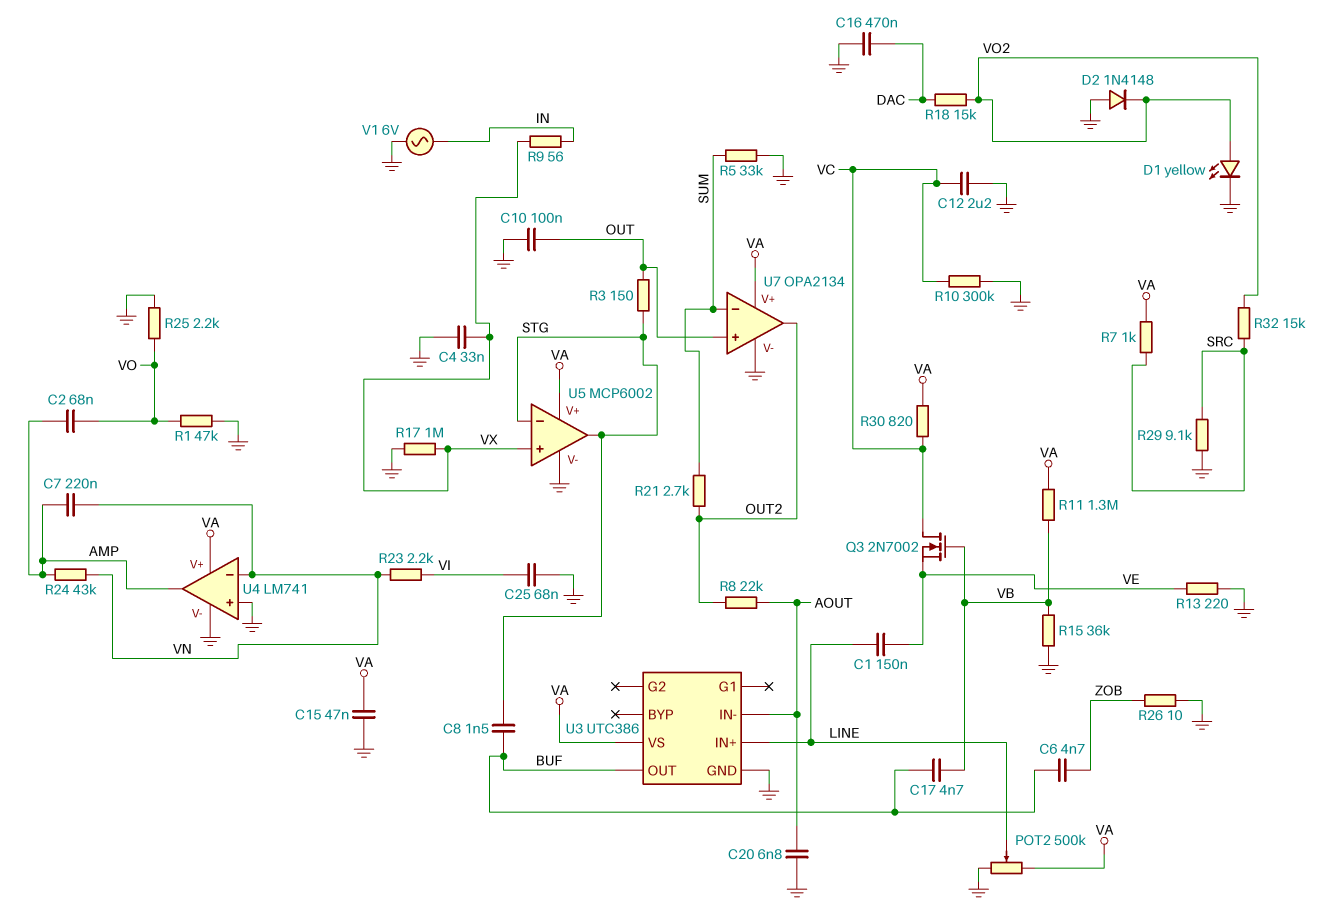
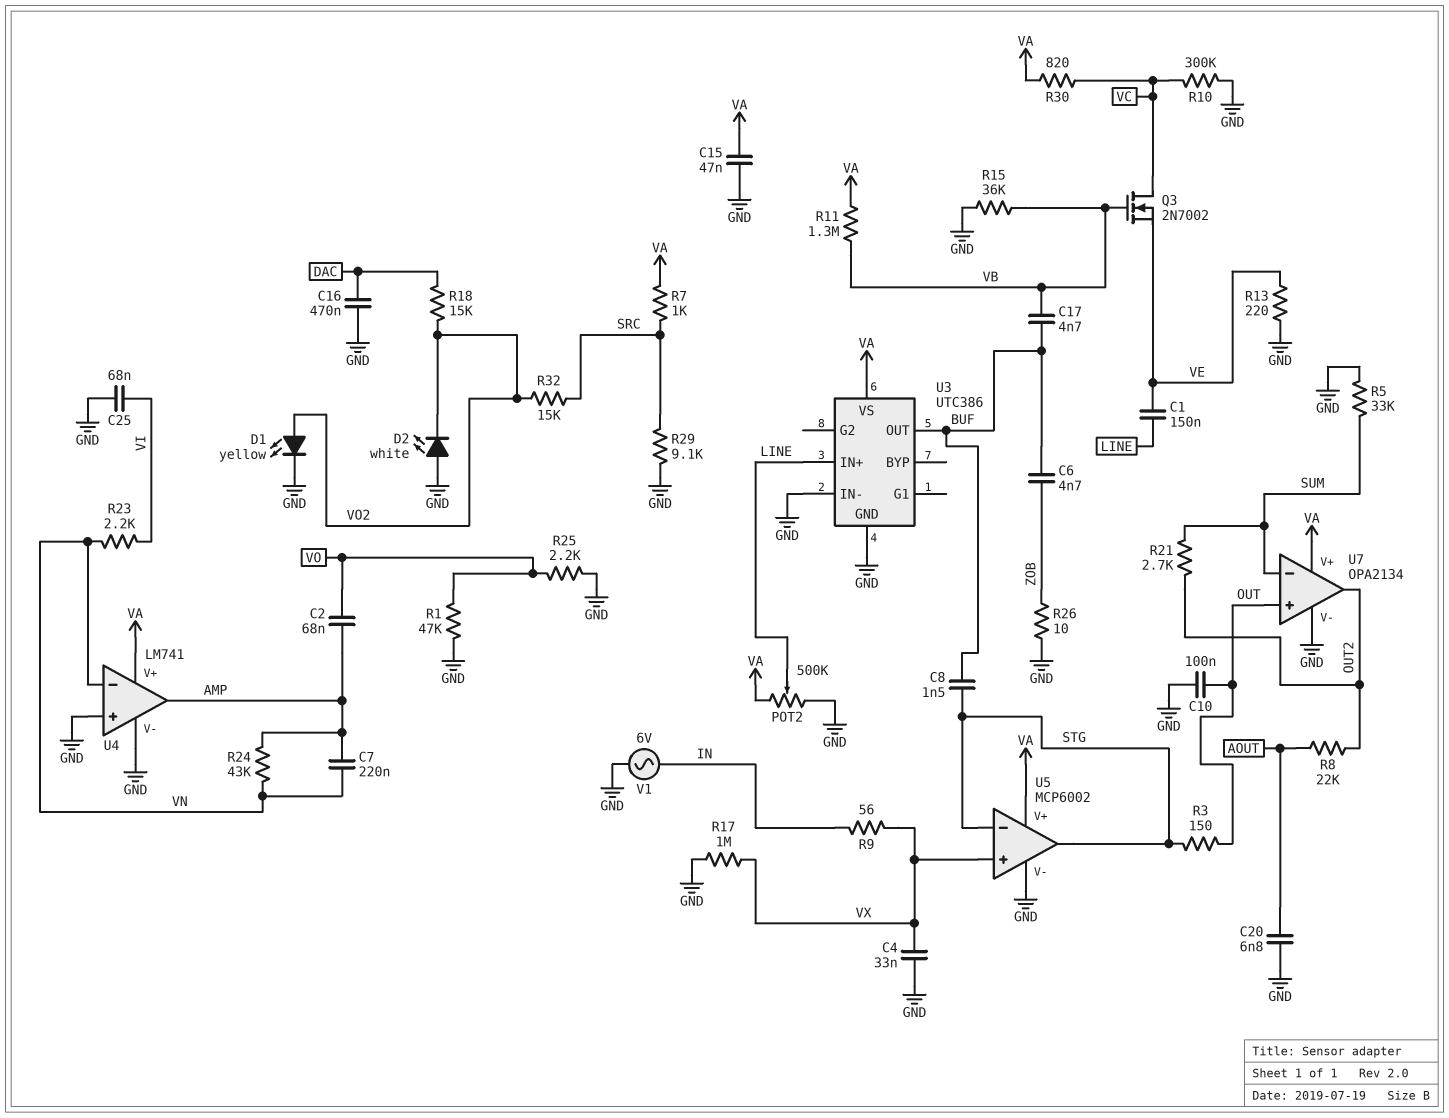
C12: 2.2uF (GND, VC) -> none
D2: diode 1N4148 (A GND, K VO2) -> LED white (A GND, K VO2)
U3 pin IN-: AOUT -> GND

